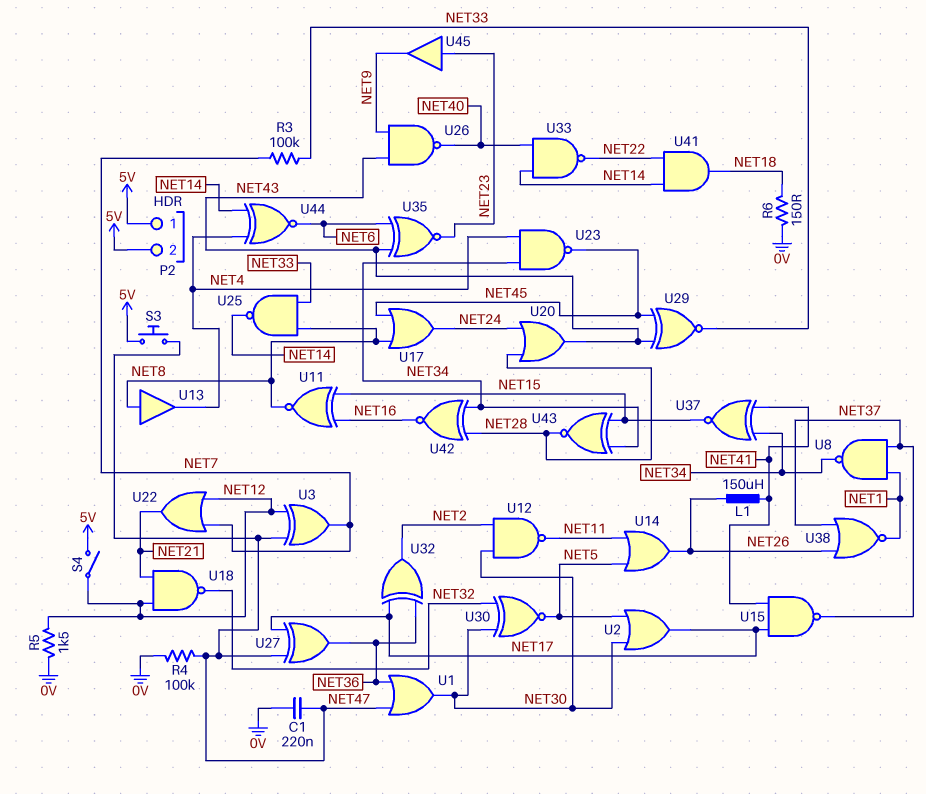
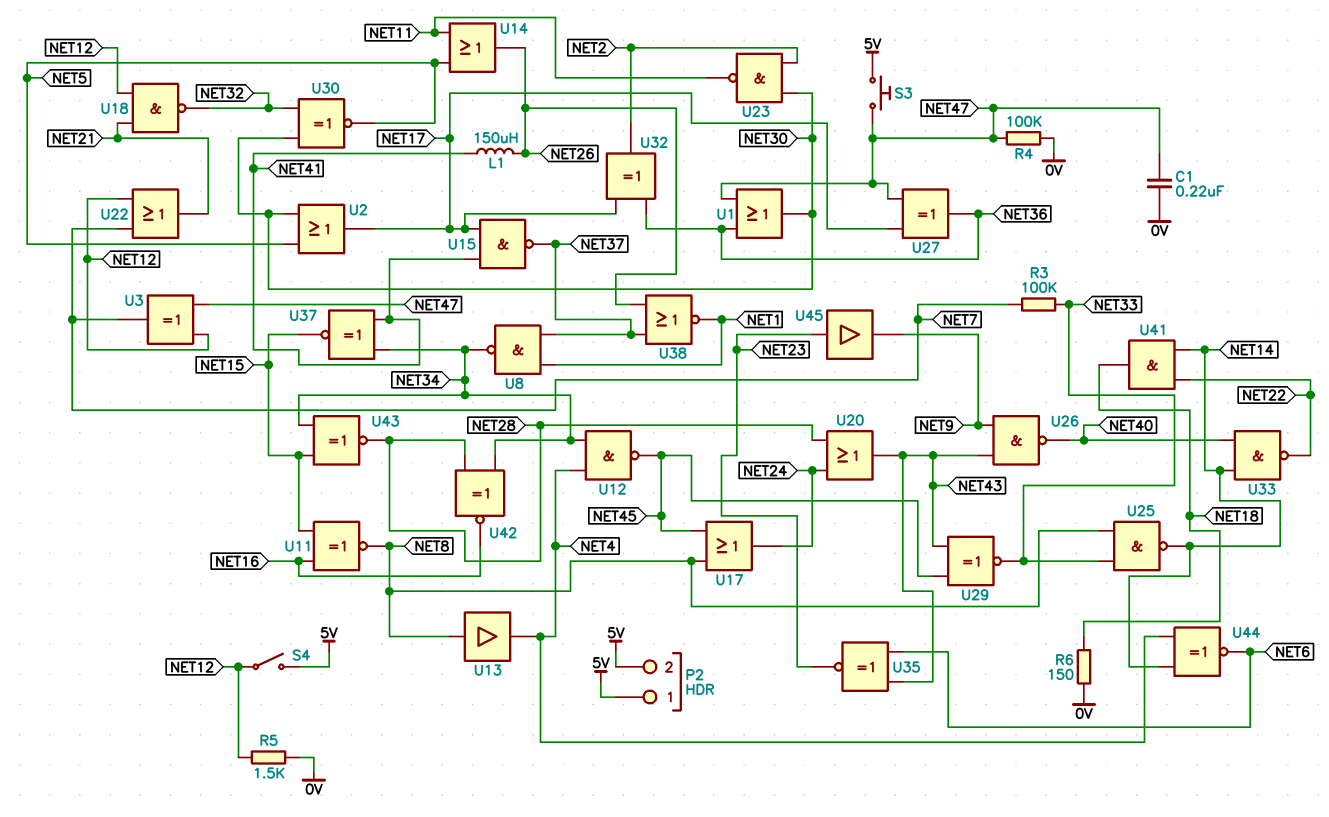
U12: NAND (in NET2, in NET30, out NET11) -> NAND (in NET4, in NET34, out NET45)
U23: NAND (in NET4, in NET34, out NET45) -> NAND (in NET2, in NET30, out NET11)

